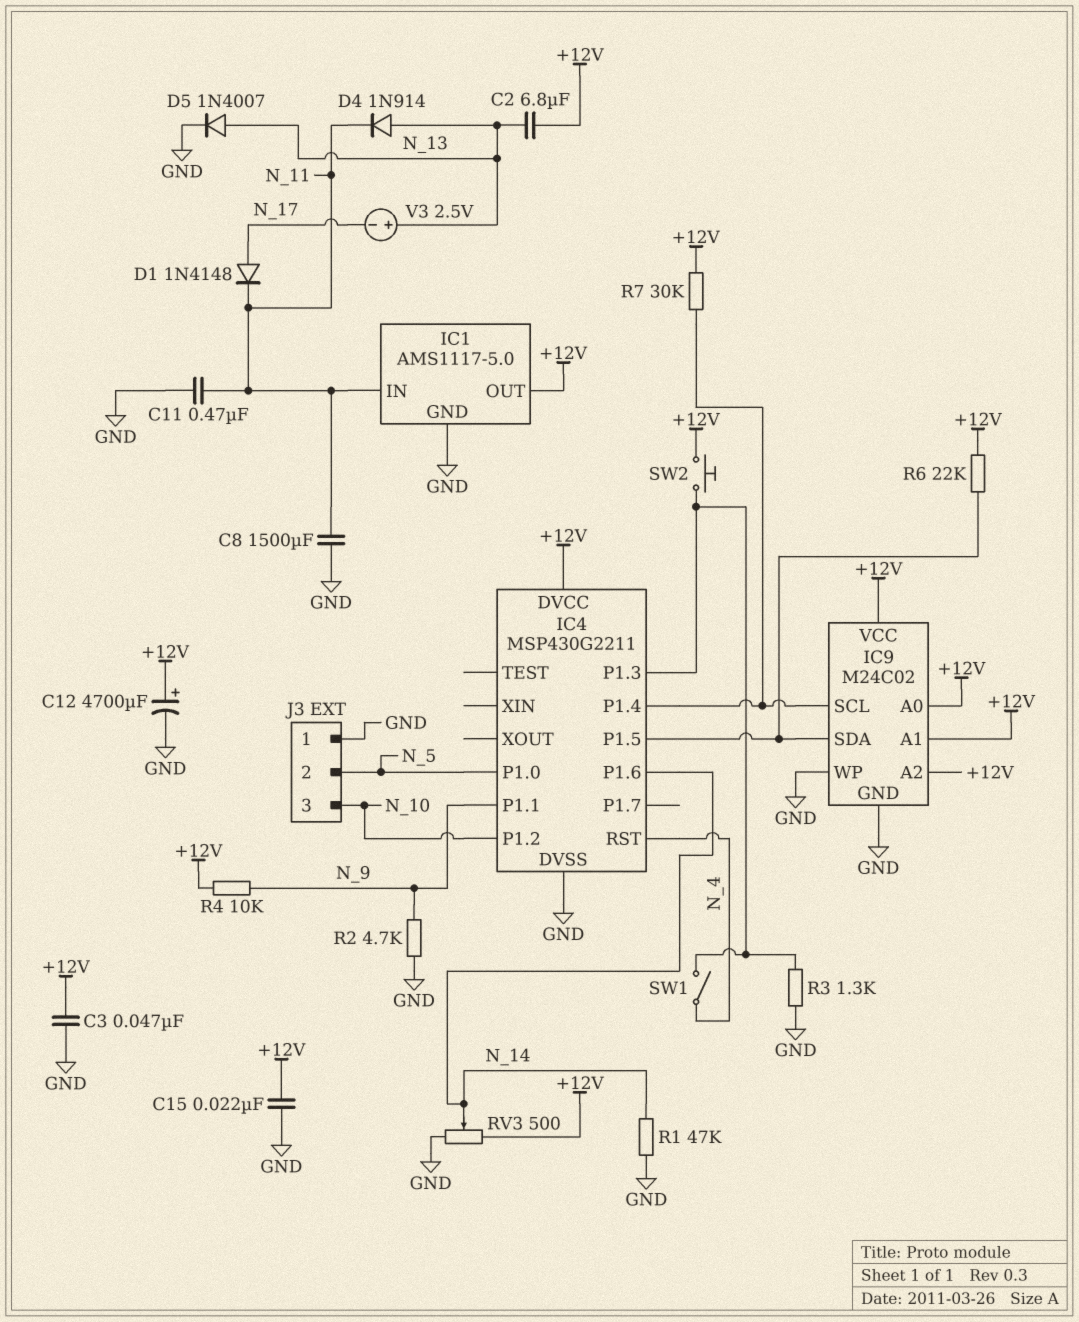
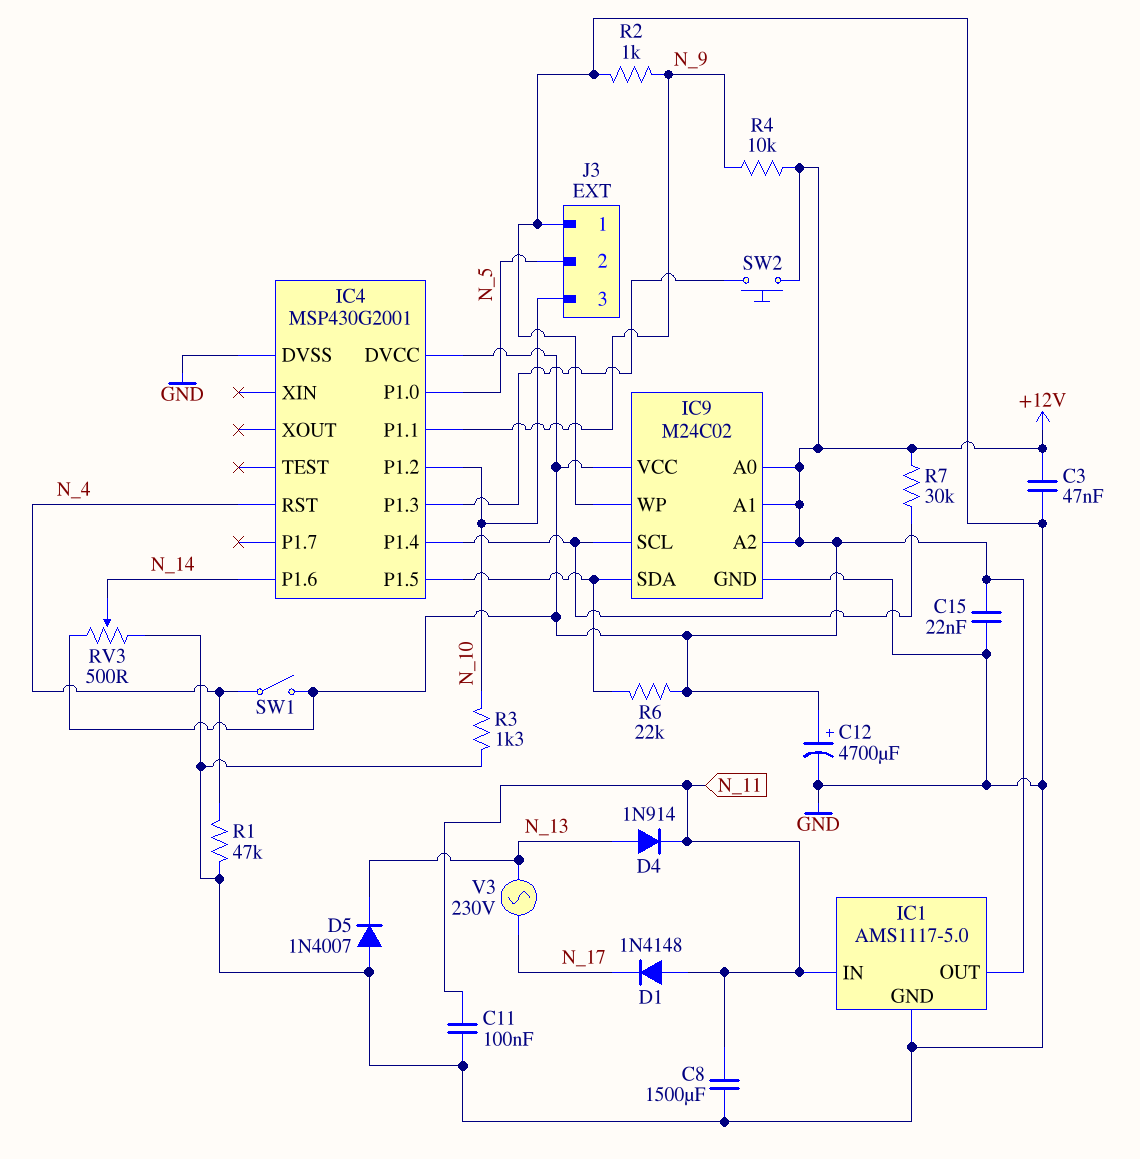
C2: 6.8uF (+12V, N_13) -> none
C11: 470nF (GND, N_11) -> 100nF (GND, N_11)
D1: diode 1N4148 (A N_17, K N_11) -> diode 1N4148 (A N_11, K N_17)
D5: diode 1N4007 (A N_13, K GND) -> diode 1N4007 (A GND, K N_13)
IC4: MSP430G2211 -> MSP430G2001
R1: 47k (GND, N_14) -> 47k (GND, N_4)
R2: 4.7k (GND, N_9) -> 1k (GND, N_9)
R3: 1.3k (GND, IC4/P1.3) -> 1.3k (GND, N_10)
SW1: switch (IC4/P1.3, N_4) -> switch (+12V, N_4)
V3: 2.5V (plus N_13, minus N_17) -> AC 230V (N_13, N_17)

